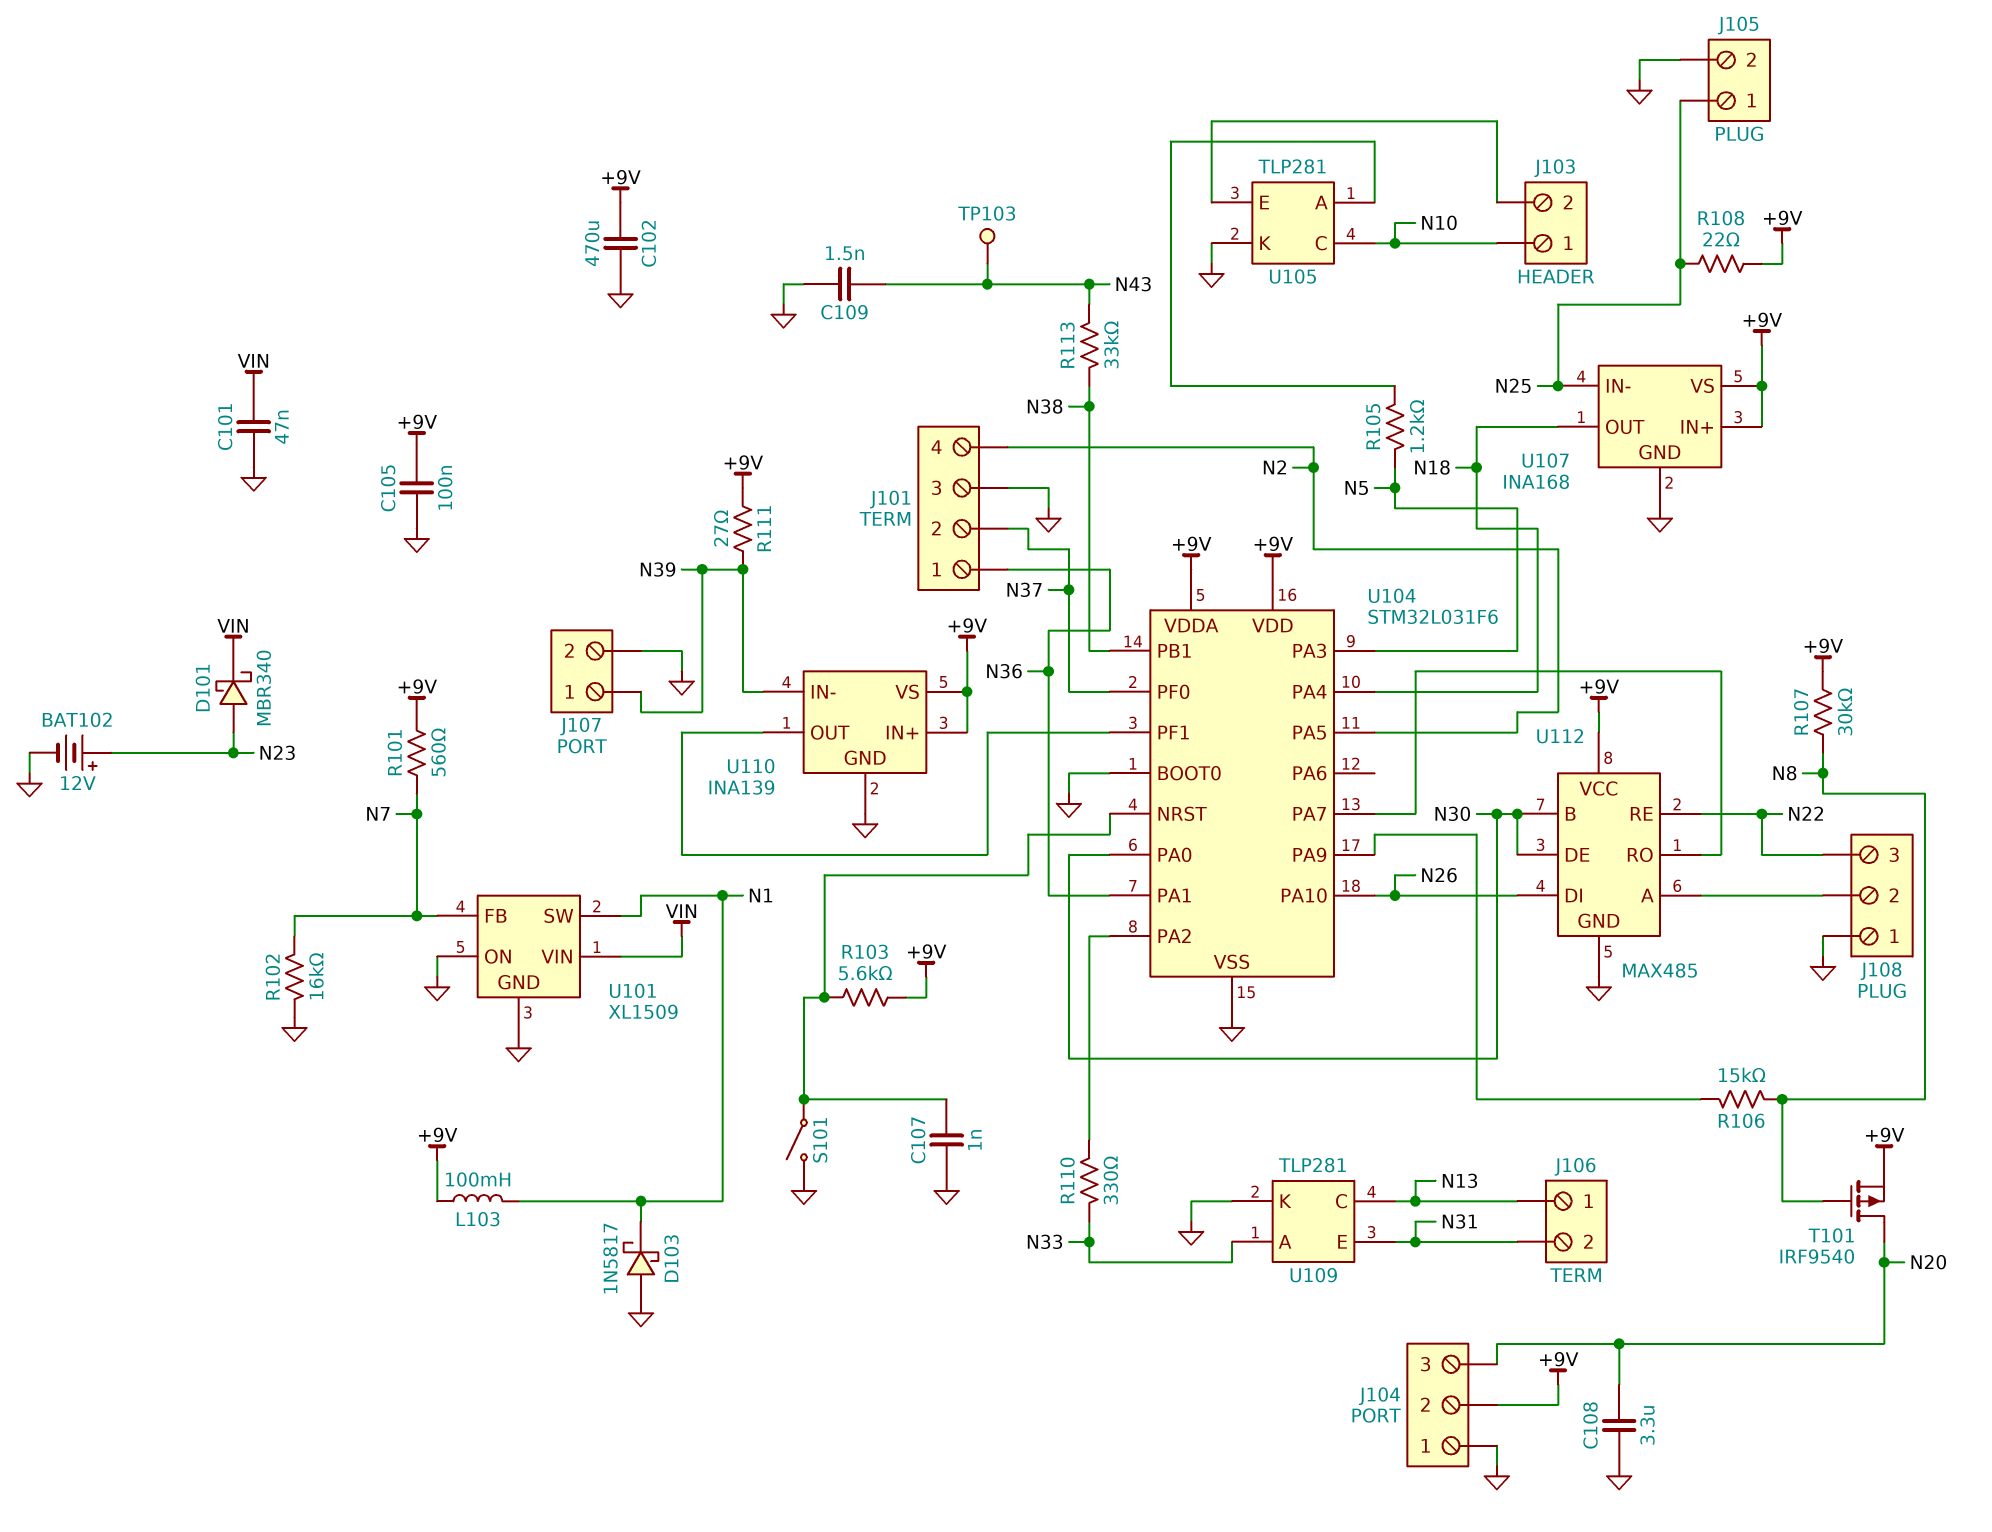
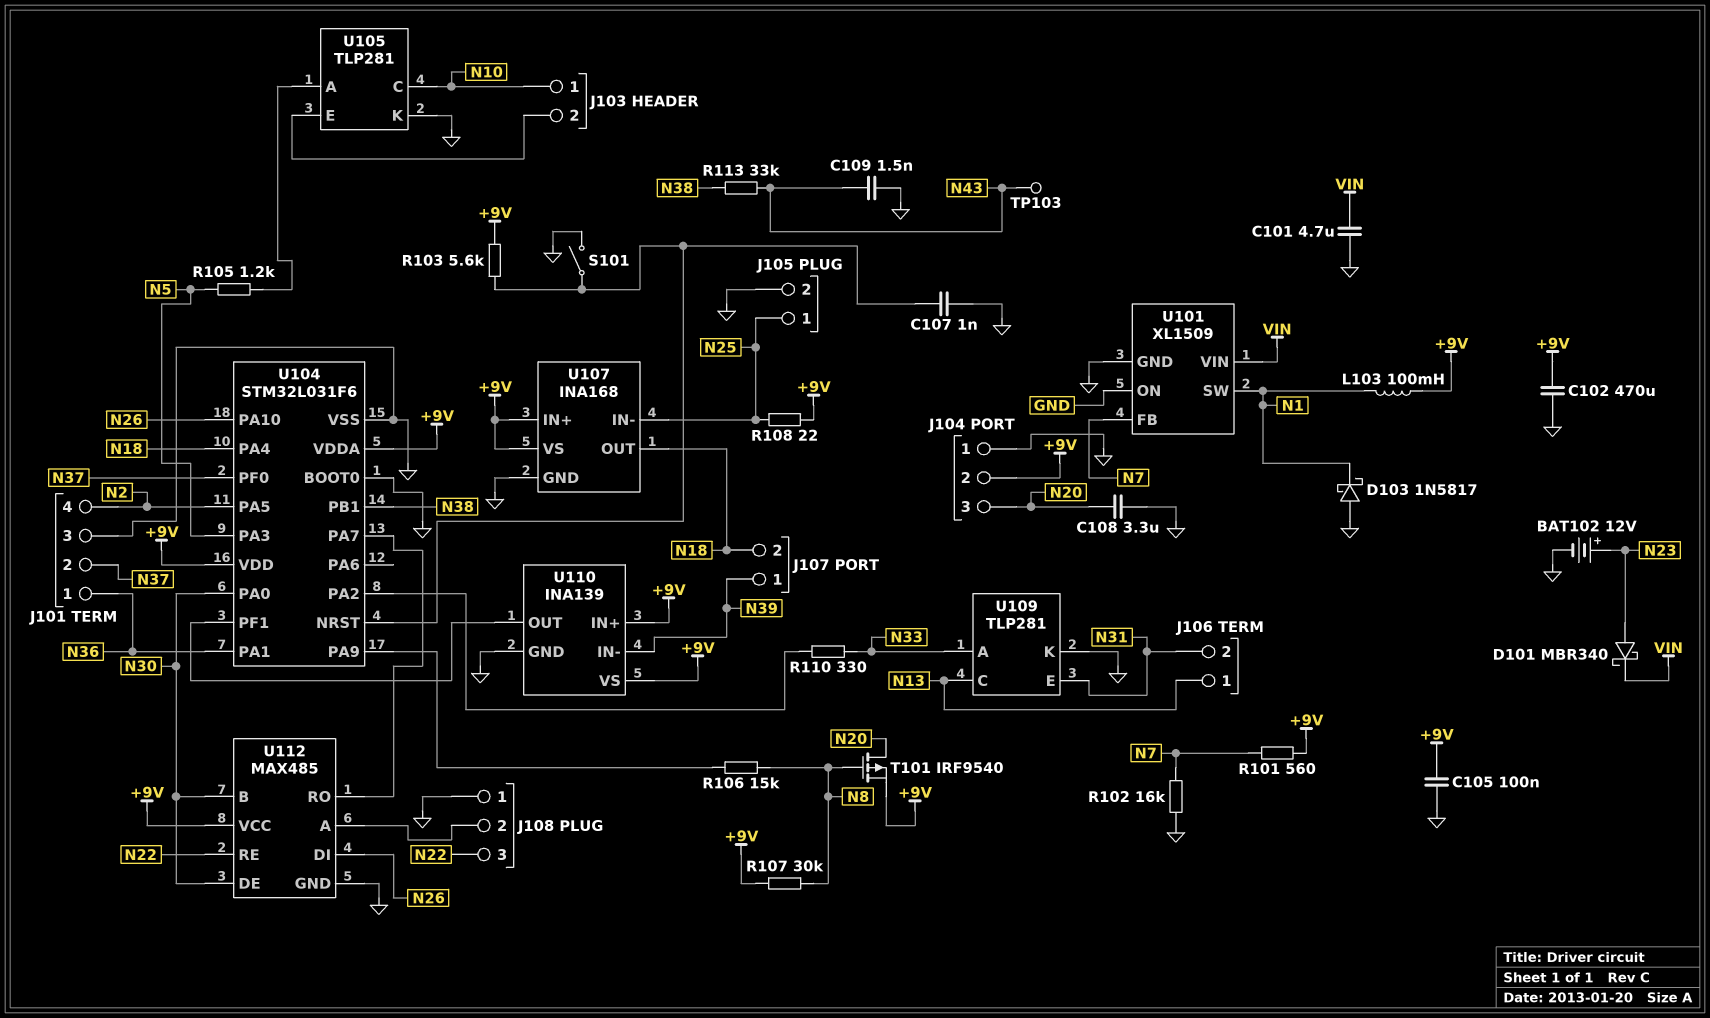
C101: 47nF (GND, VIN) -> 4.7uF (GND, VIN)
J107 pin 2: GND -> N18
R111: 27 (+9V, N39) -> none

